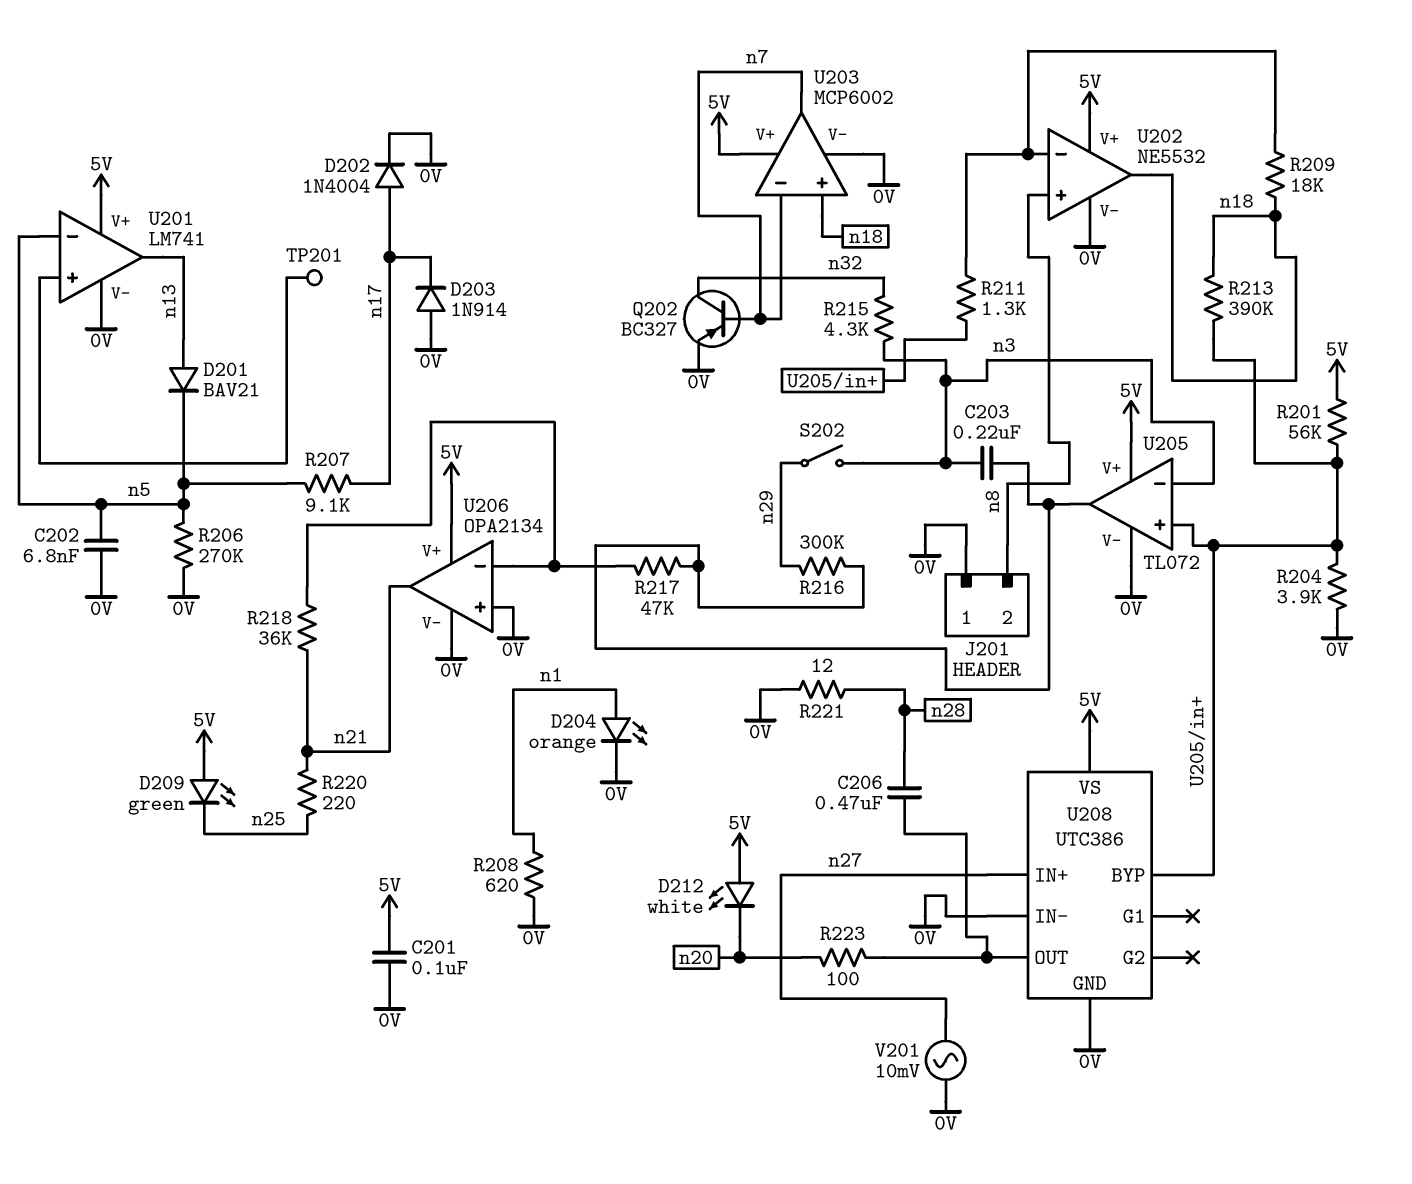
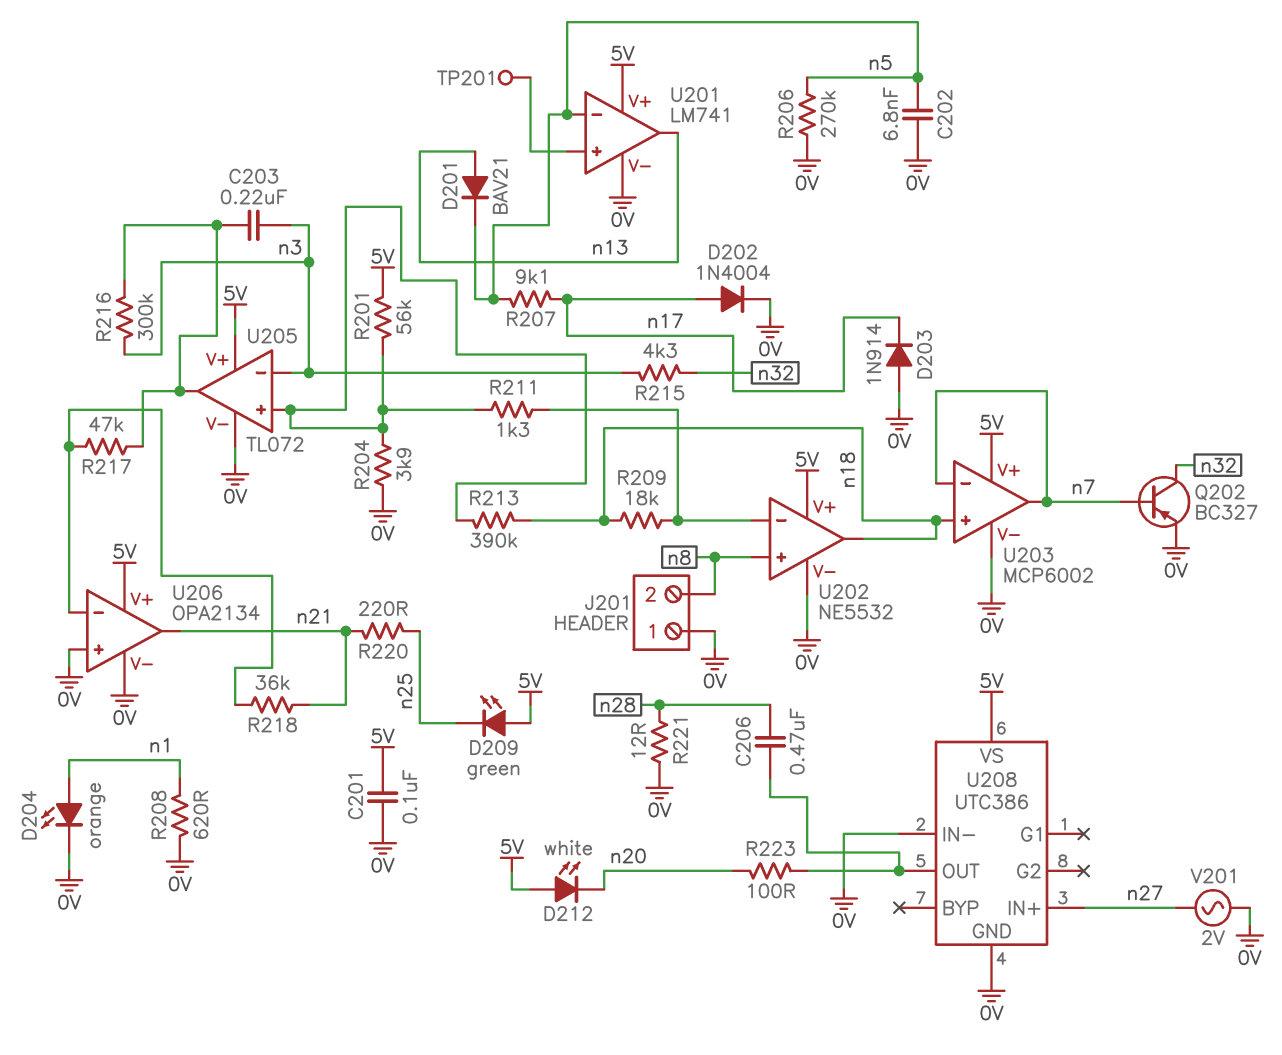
R216: 300k (U205/out, n29) -> 300k (U205/out, n3)
S202: switch (n3, n29) -> none
U208 pin BYP: U205/in+ -> none
V201: AC 10mV (0V, n27) -> AC 2V (0V, n27)

